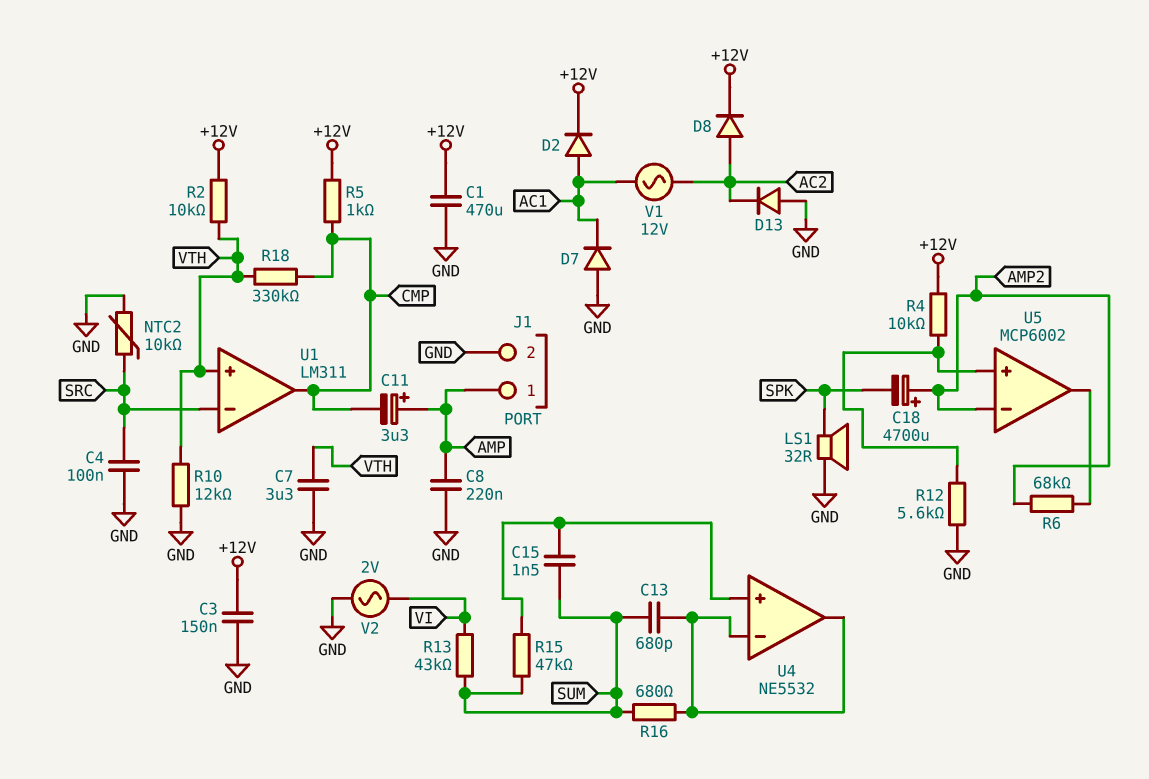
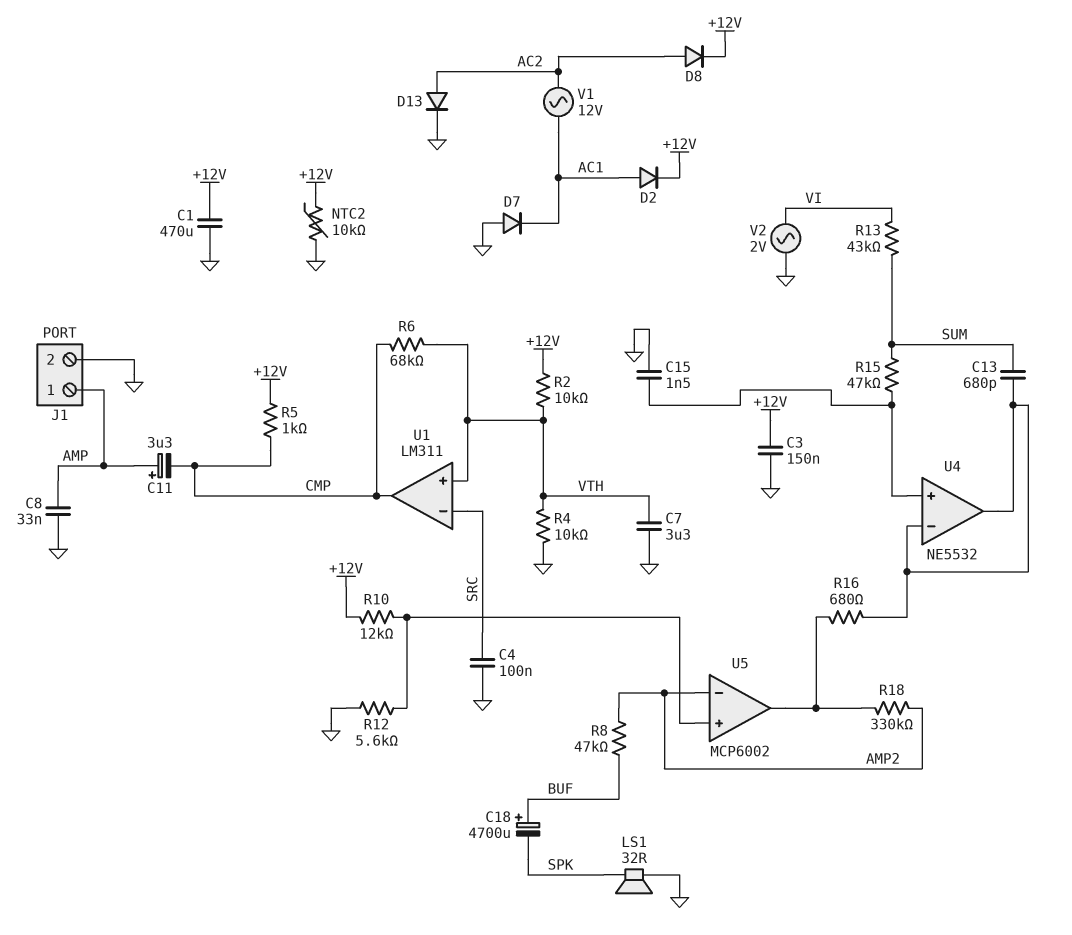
C8: 220nF (AMP, GND) -> 33nF (AMP, GND)
C15: 1.5nF (SUM, U4/in+) -> 1.5nF (GND, U4/in+)
C18: 4700uF (plus AMP2, minus SPK) -> 4700uF (plus BUF, minus SPK)
D13: diode (A GND, K AC2) -> diode (A AC2, K GND)
NTC2: 10k (GND, SRC) -> 10k (+12V, GND)
R4: 10k (+12V, U5/in+) -> 10k (GND, VTH)
R6: 68k (AMP2, U5/out) -> 68k (CMP, VTH)
R8: none -> 47k (AMP2, BUF)
R10: 12k (GND, VTH) -> 12k (+12V, U5/in+)
R16: 680 (SUM, U4/in-) -> 680 (U4/in-, U5/out)
R18: 330k (CMP, VTH) -> 330k (AMP2, U5/out)

